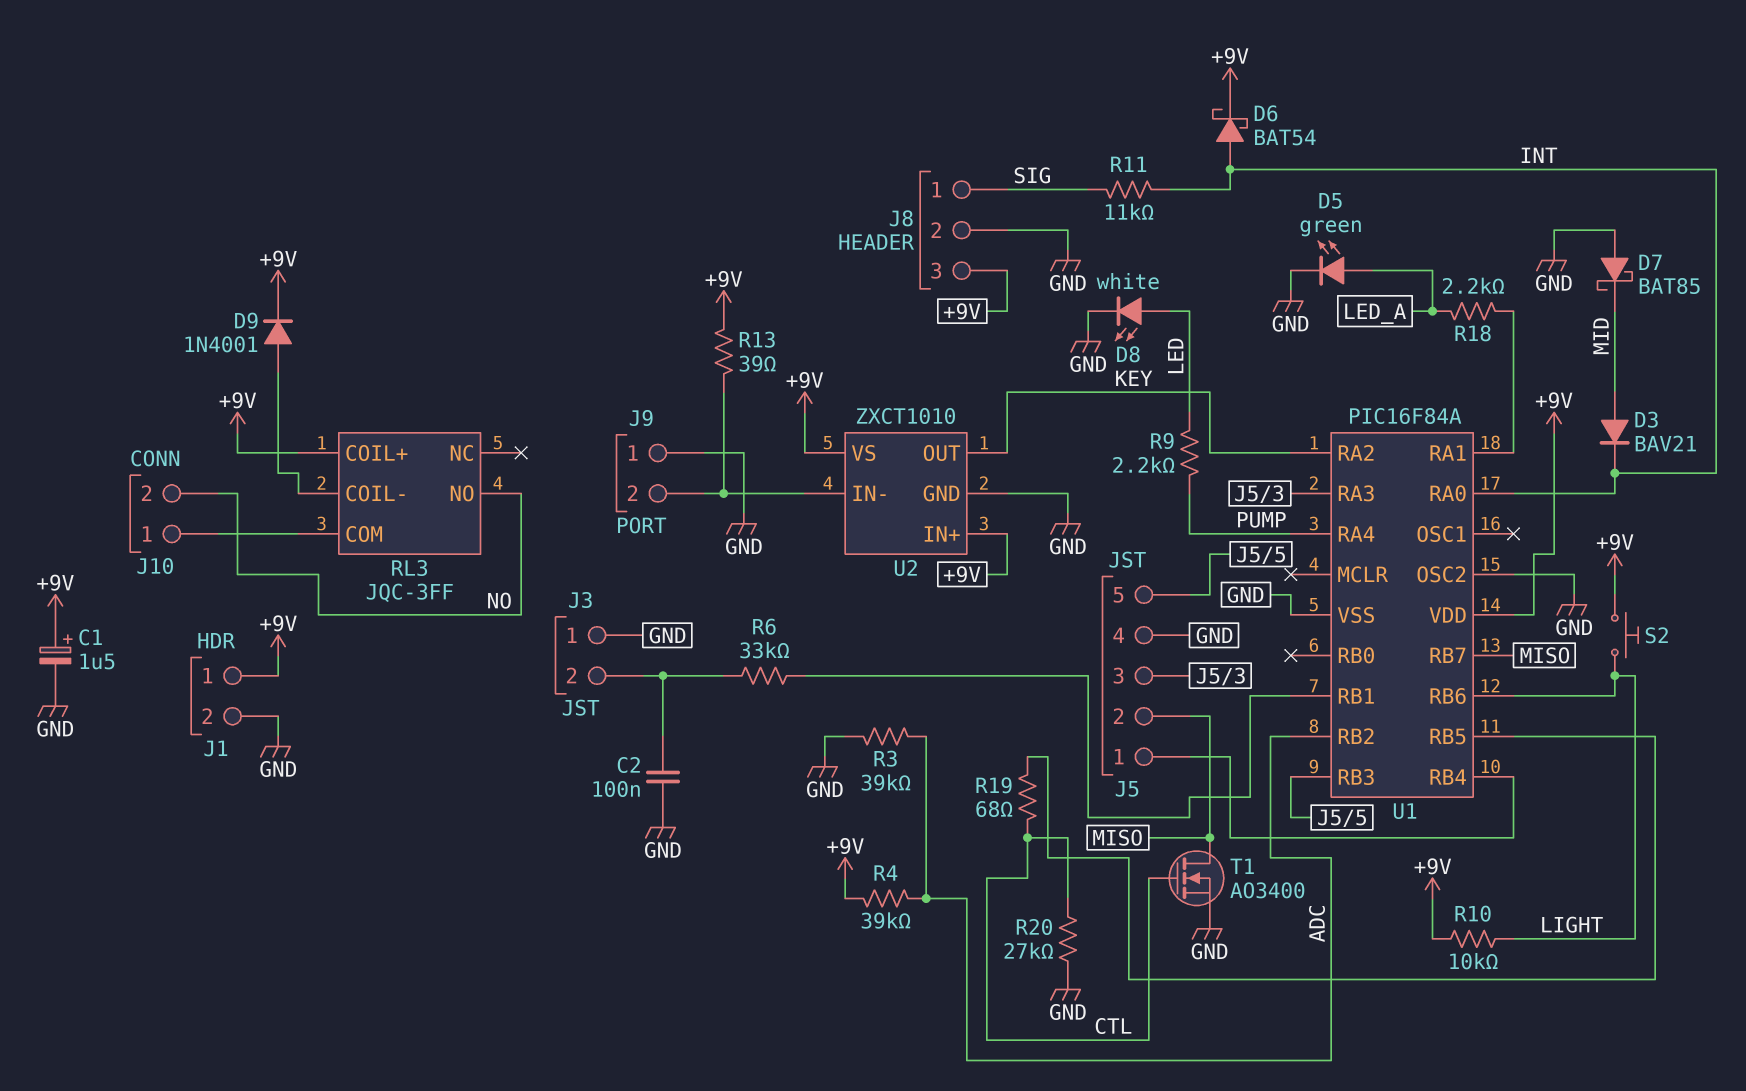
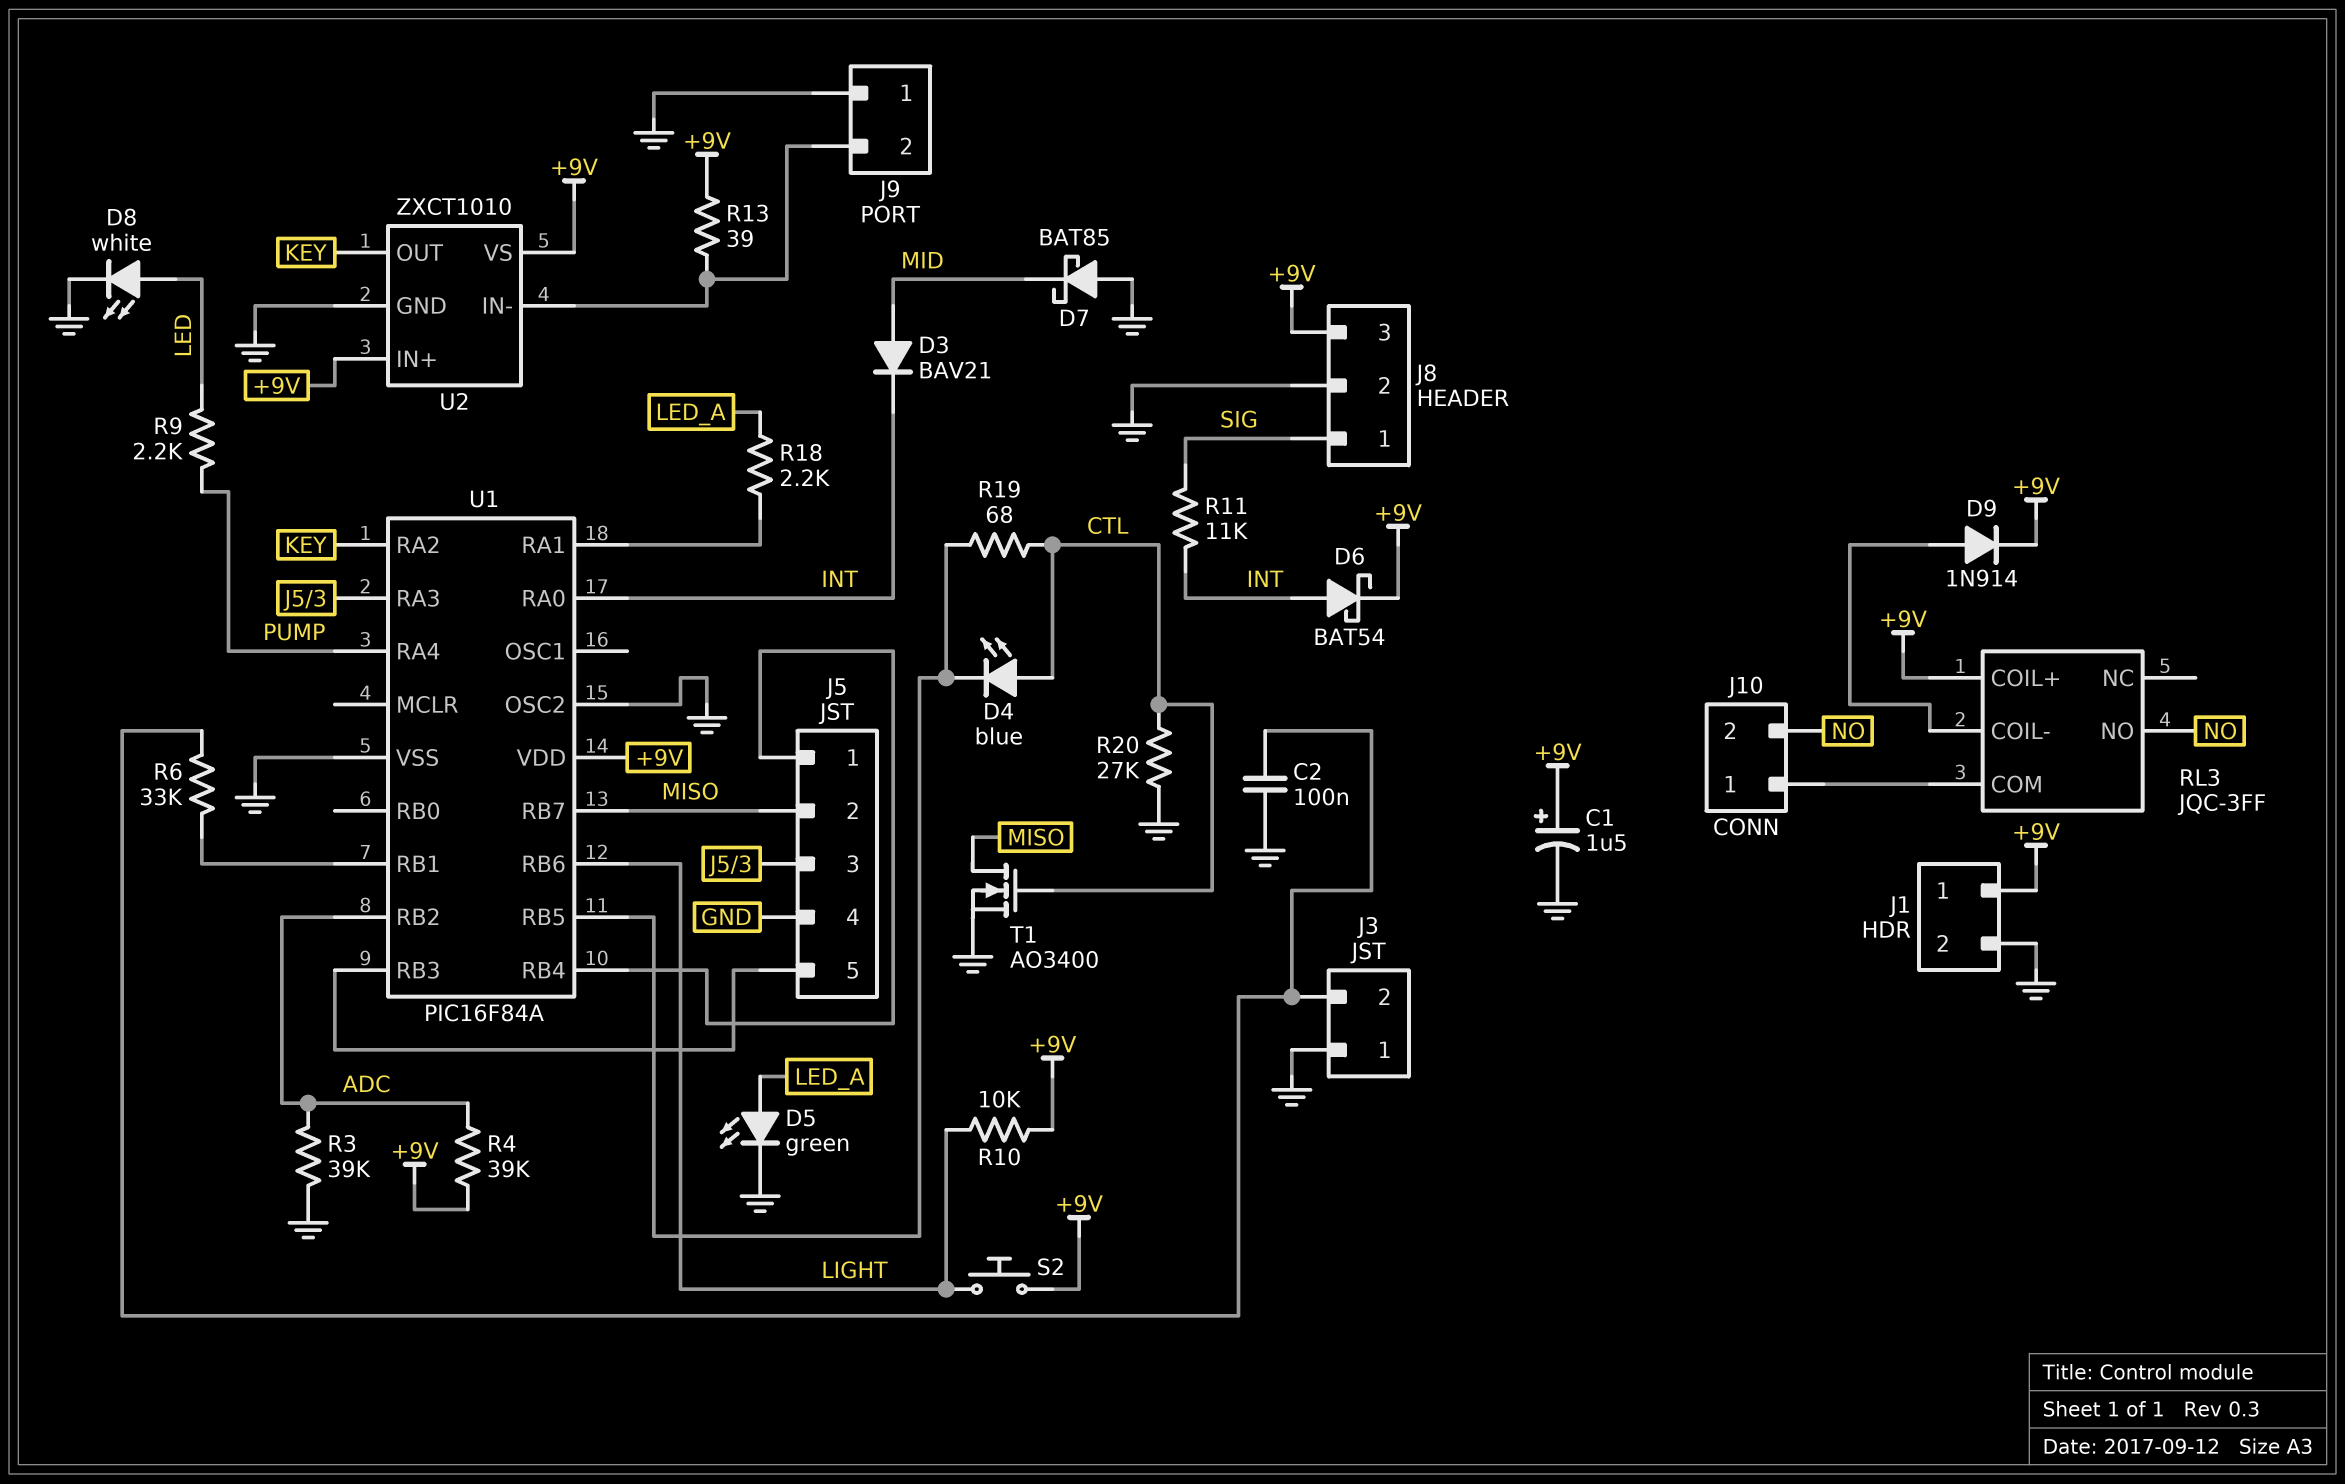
D4: none -> LED blue (A CTL, K U1/RB5)
D9: diode 1N4001 (A RL3/COIL-, K +9V) -> diode 1N914 (A RL3/COIL-, K +9V)

